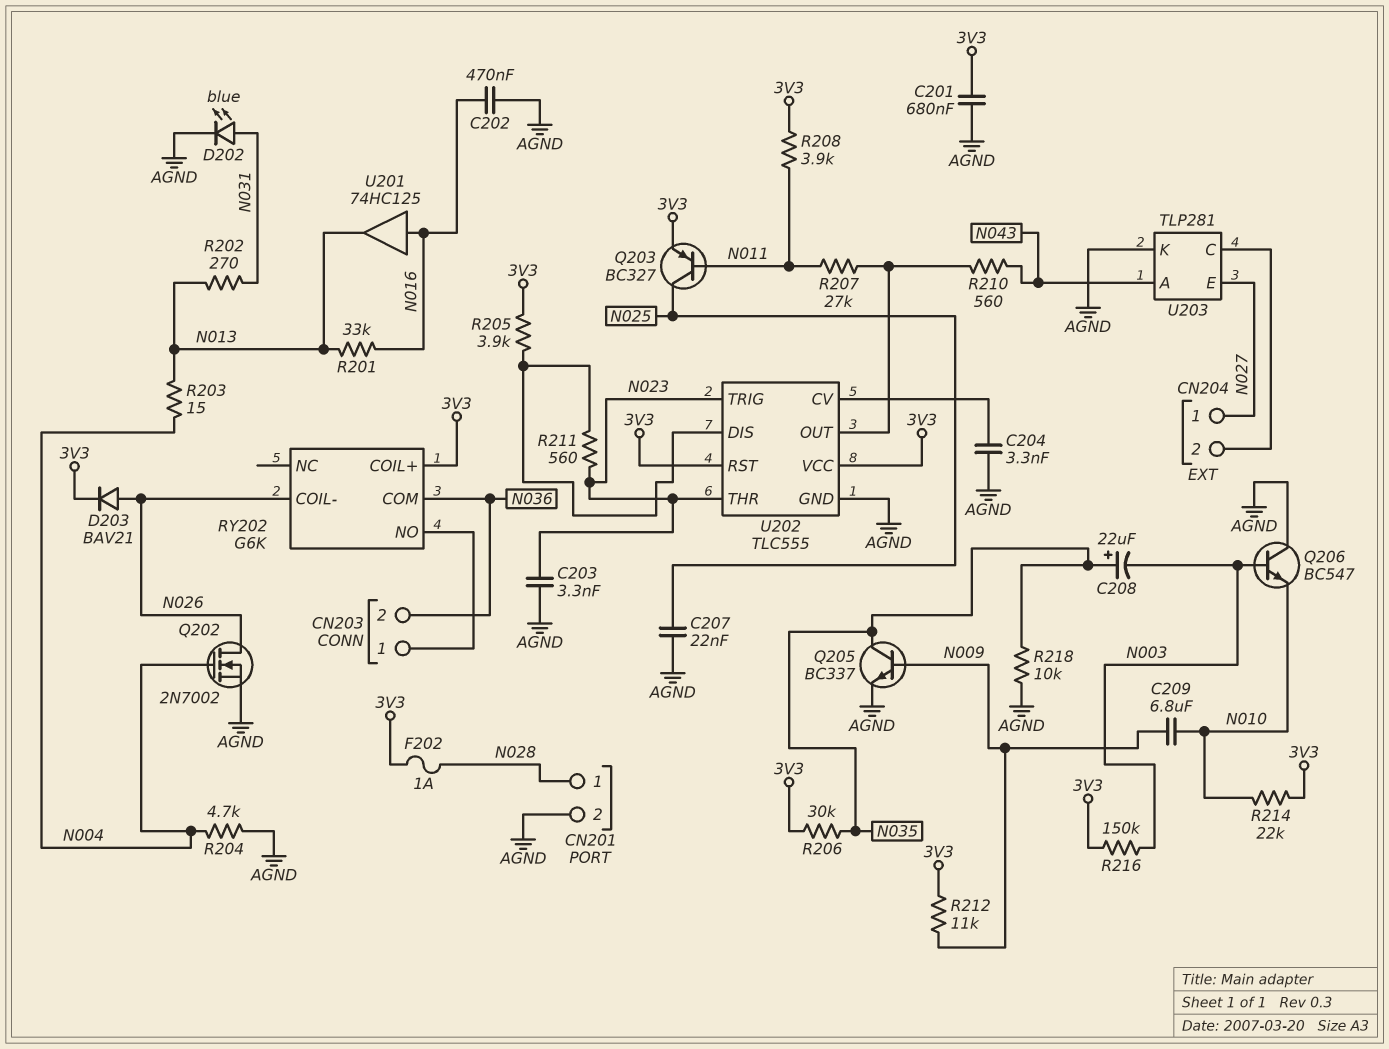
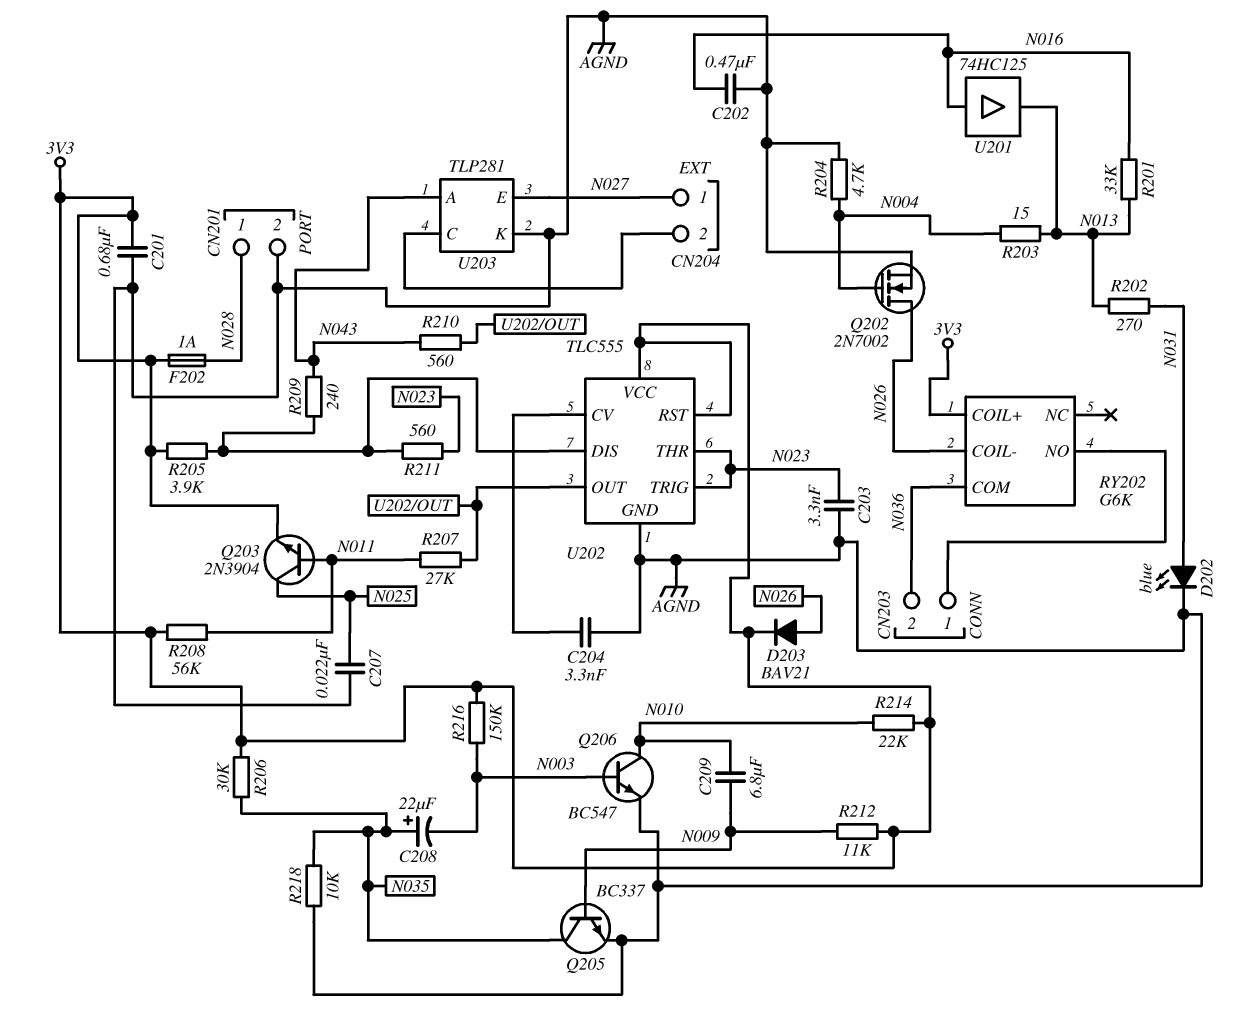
Q203: PNP BC327 (B N011, C N025, E 3V3) -> NPN 2N3904 (B N011, C N025, E 3V3)
Q206: NPN BC547 (B N003, C AGND, E N010) -> NPN BC547 (B N003, C N010, E AGND)
R208: 3.9k (3V3, N011) -> 56k (3V3, N011)
R209: none -> 240 (N043, U202/DIS)

